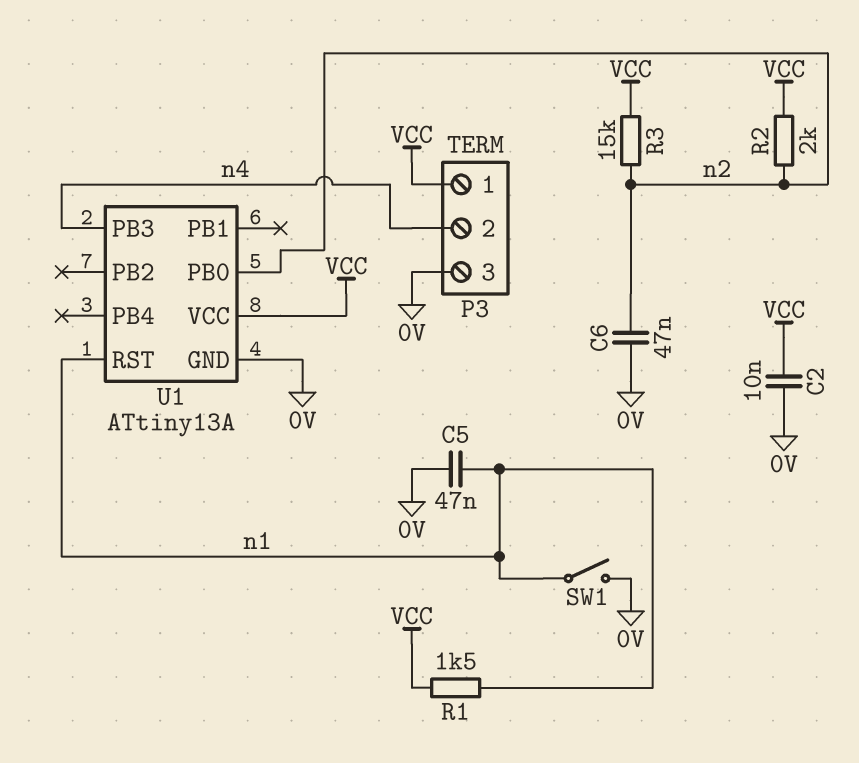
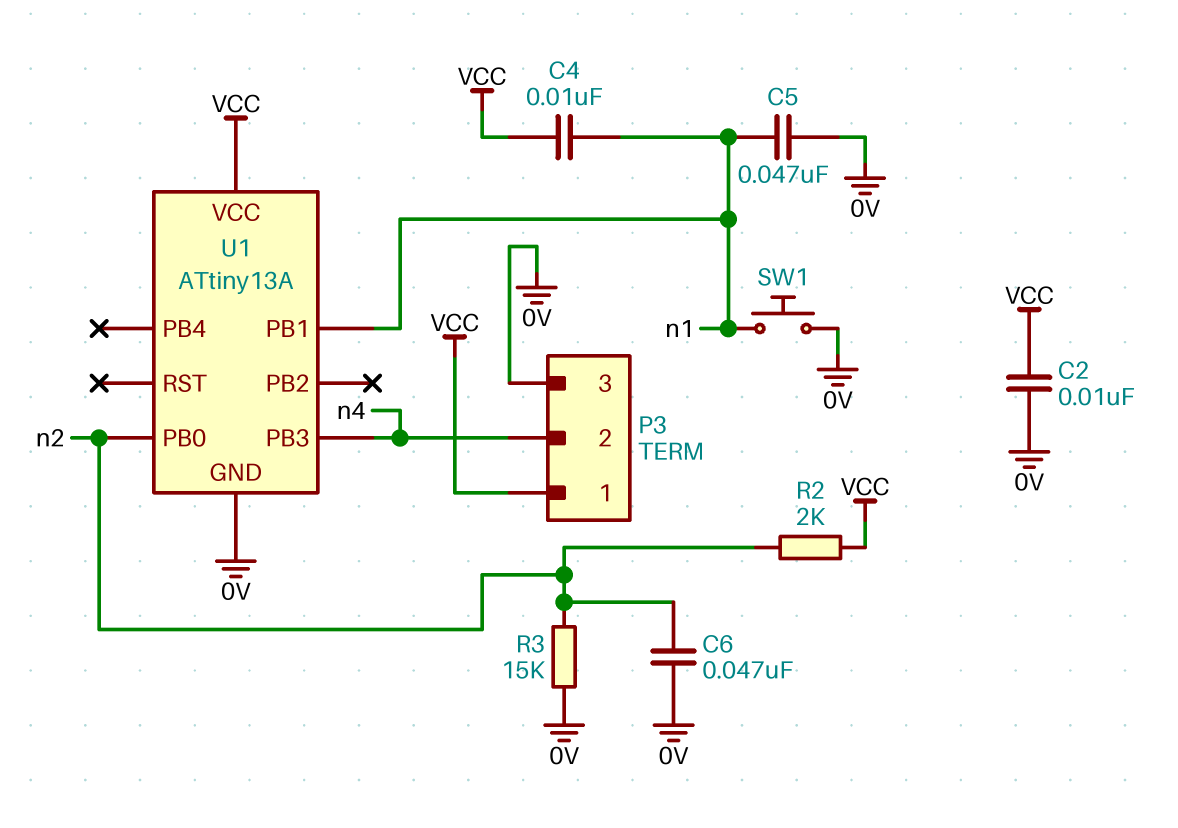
C4: none -> 10nF (VCC, n1)
R1: 1.5k (VCC, n1) -> none
R3: 15k (VCC, n2) -> 15k (0V, n2)
SW1: switch (0V, n1) -> button (0V, n1)
U1 pin PB1: none -> n1
U1 pin RST: n1 -> none

